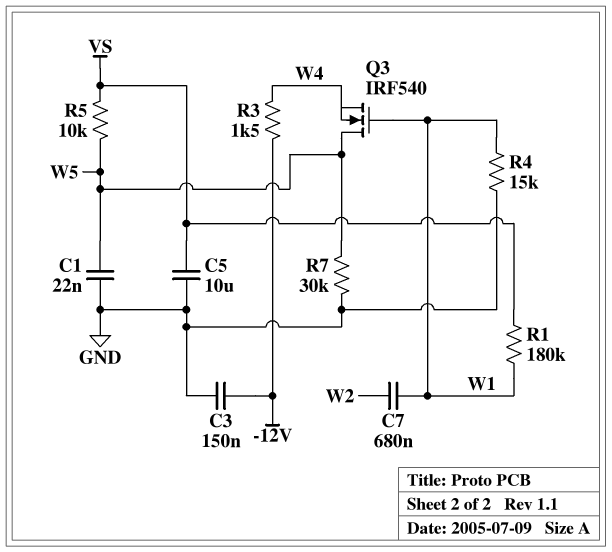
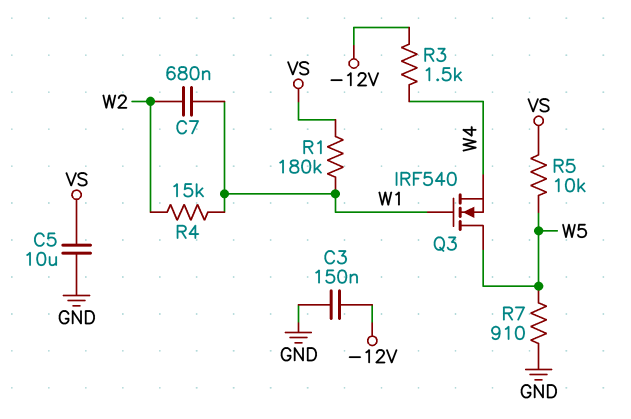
C1: 22nF (GND, W5) -> none
R4: 15k (GND, W1) -> 15k (W1, W2)
R7: 30k (GND, W5) -> 910 (GND, W5)

